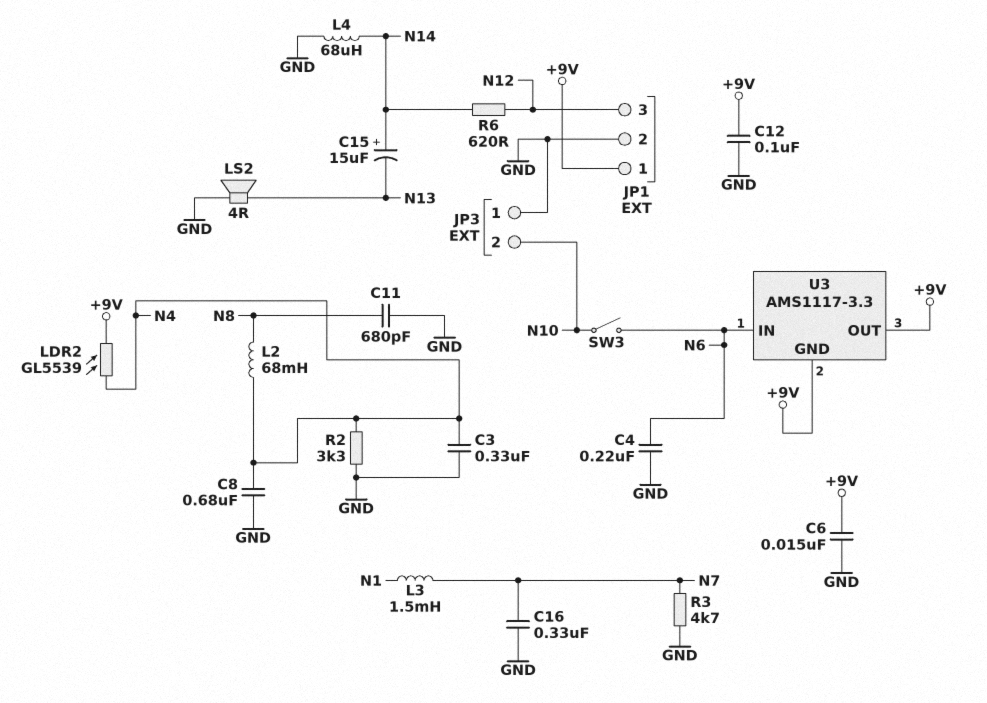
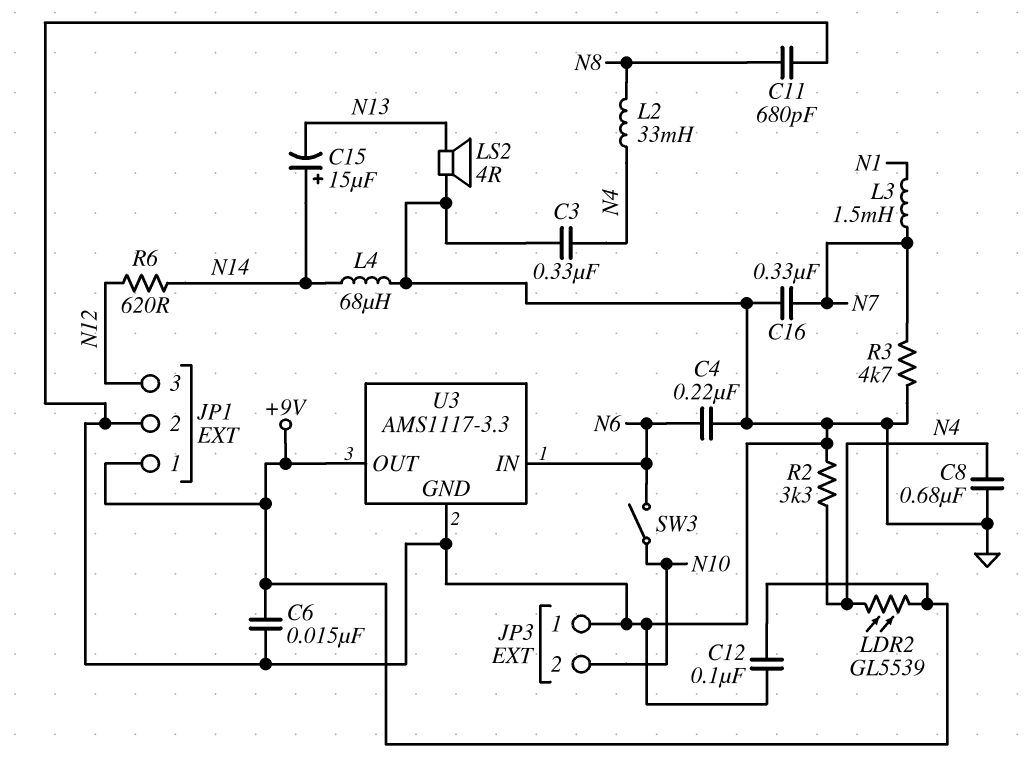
L2: 68mH (N4, N8) -> 33mH (N4, N8)
U3 pin GND: +9V -> GND

